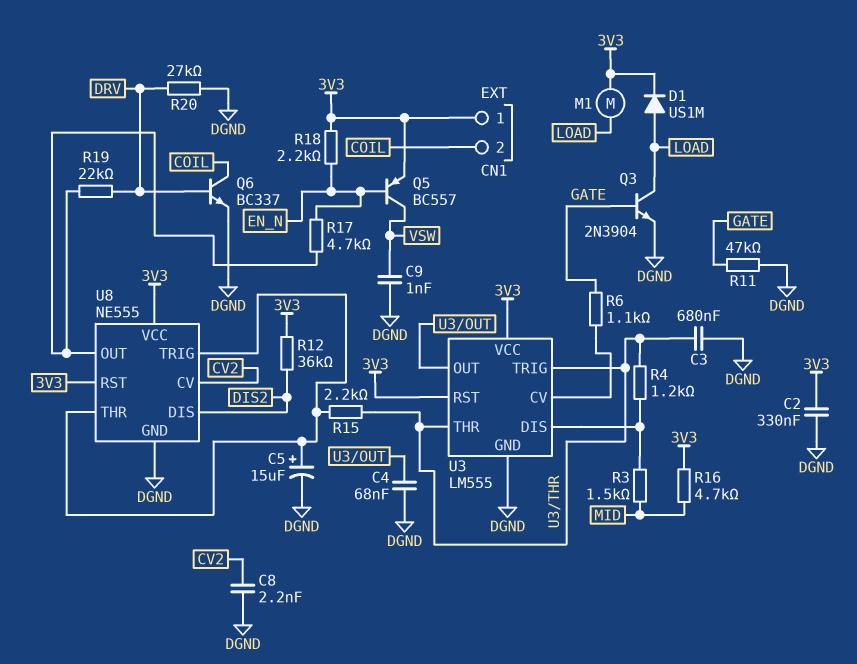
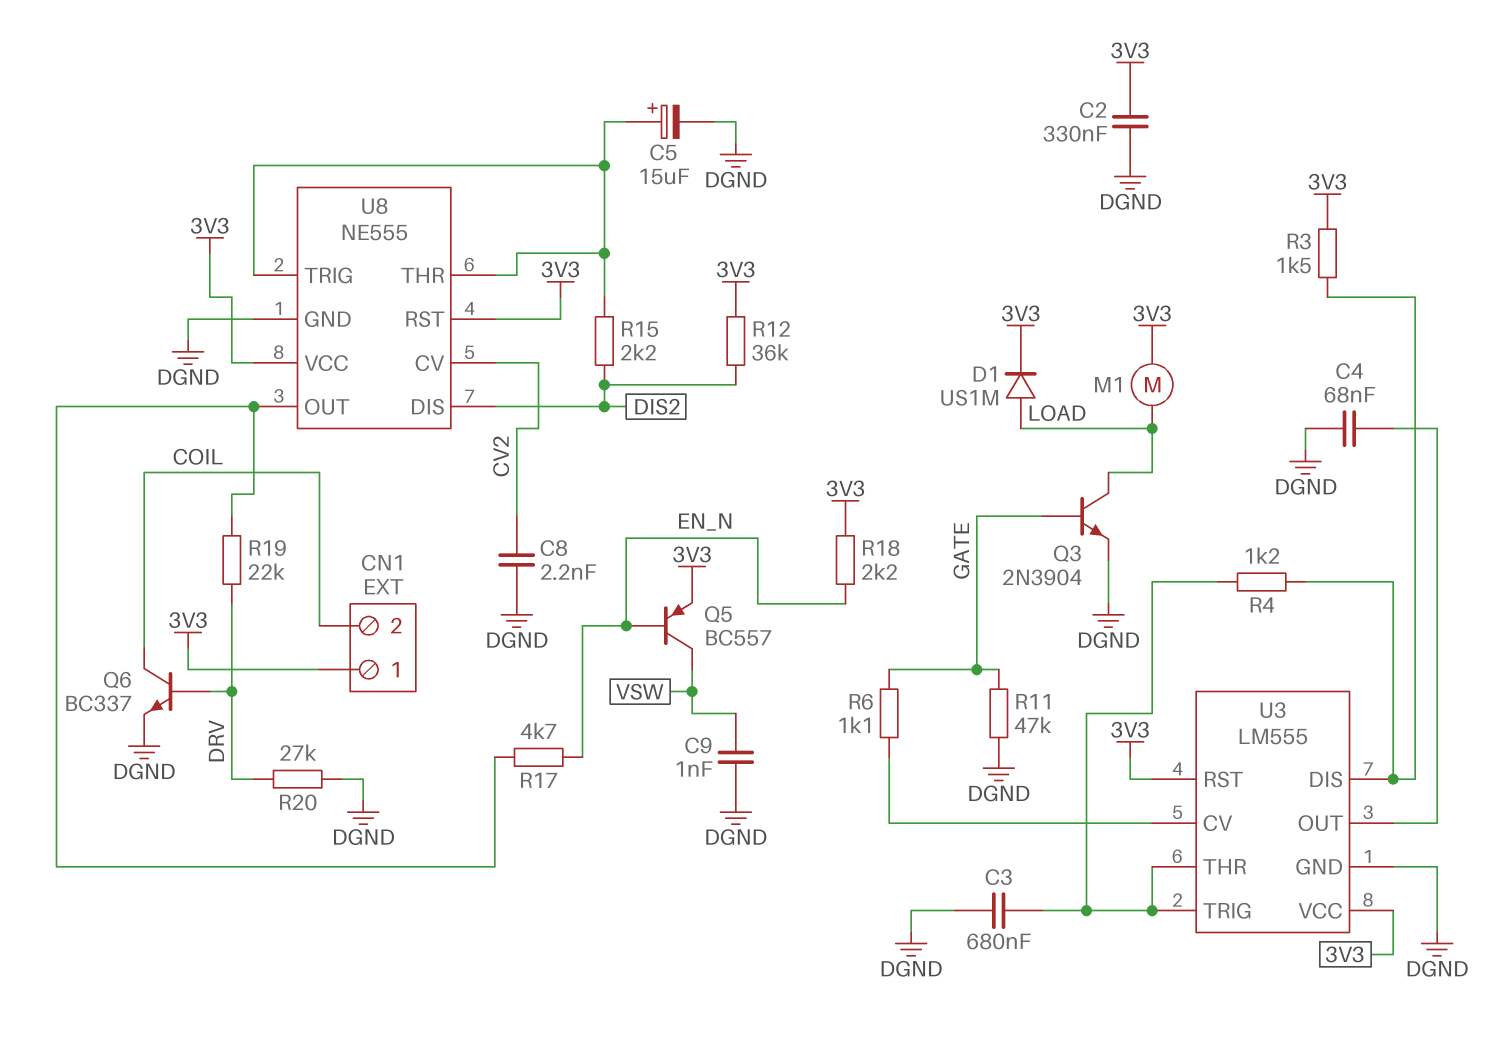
R3: 1.5k (MID, U3/DIS) -> 1.5k (3V3, U3/DIS)
R15: 2.2k (U3/THR, U8/THR) -> 2.2k (DIS2, U8/THR)
R16: 4.7k (3V3, MID) -> none

